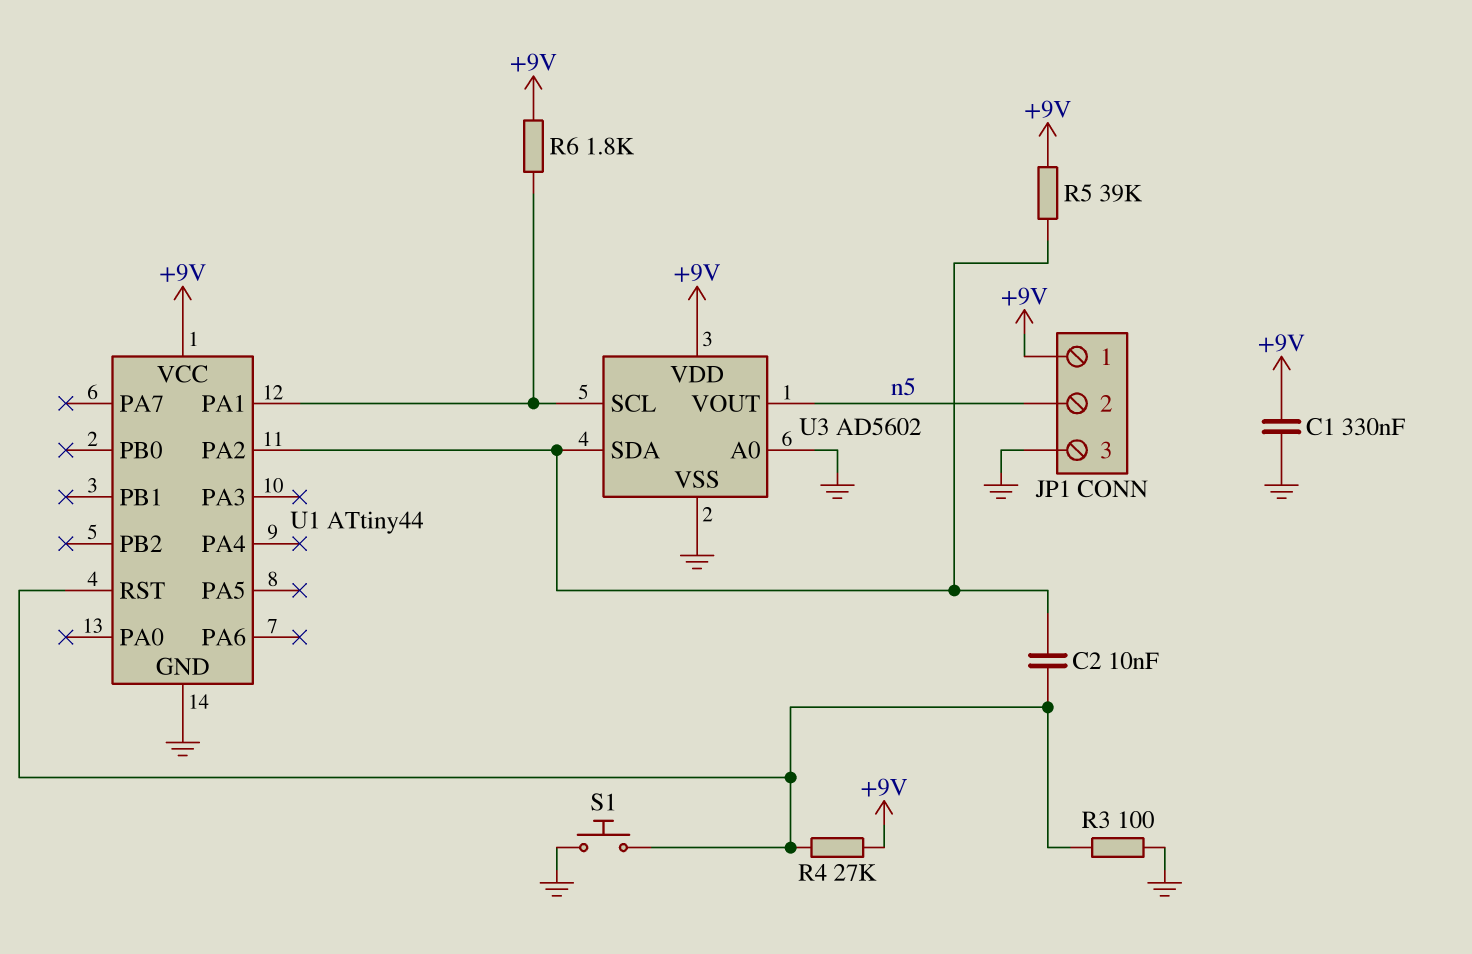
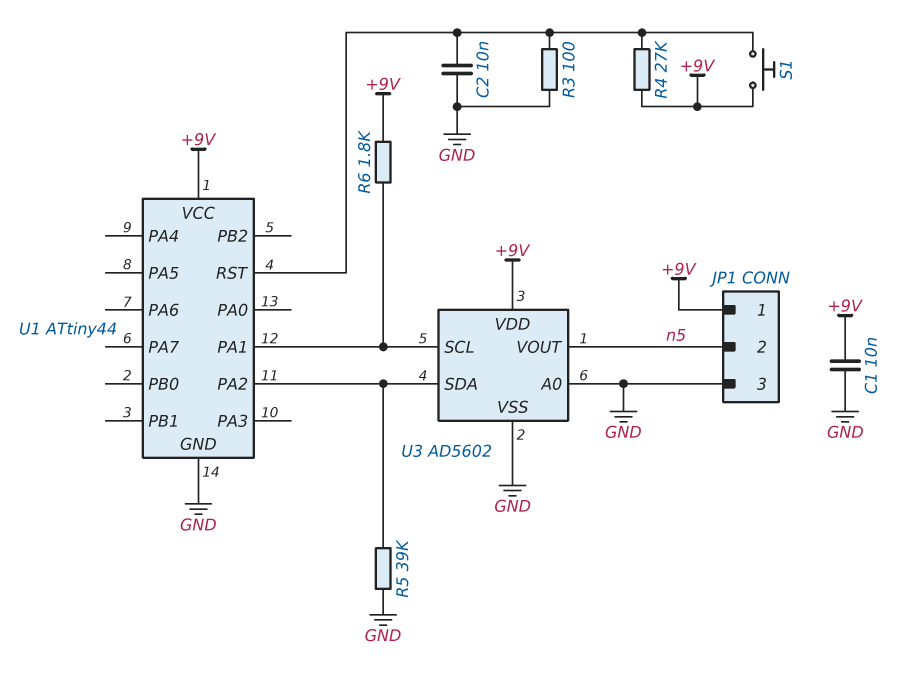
C1: 330nF (+9V, GND) -> 10nF (+9V, GND)
C2: 10nF (U1/PA2, U1/RST) -> 10nF (GND, U1/RST)
R5: 39k (+9V, U1/PA2) -> 39k (GND, U1/PA2)
S1: button (GND, U1/RST) -> button (+9V, U1/RST)

